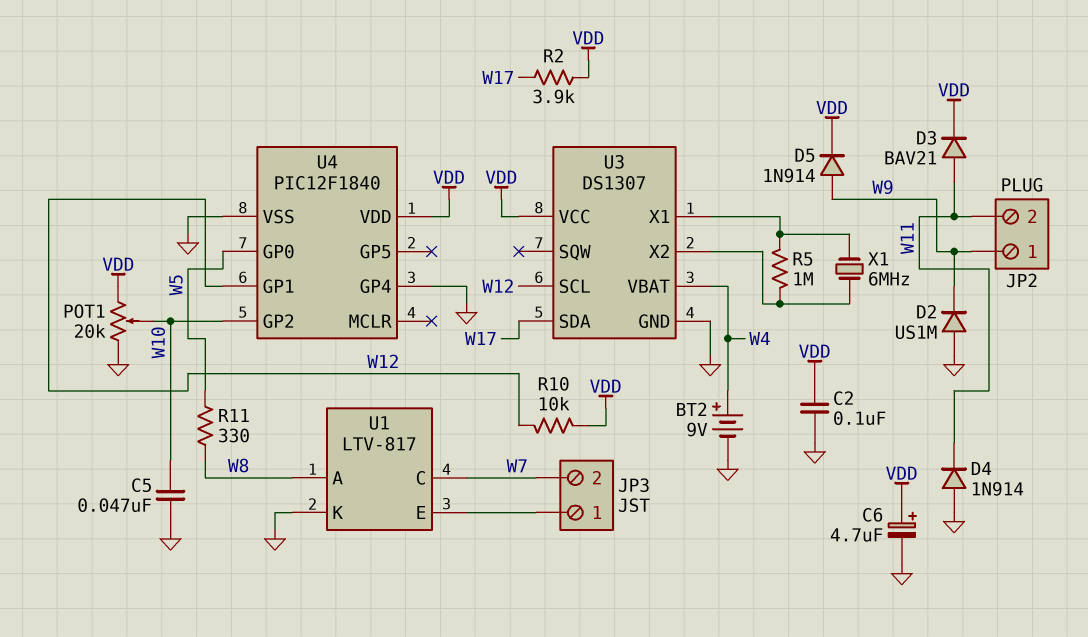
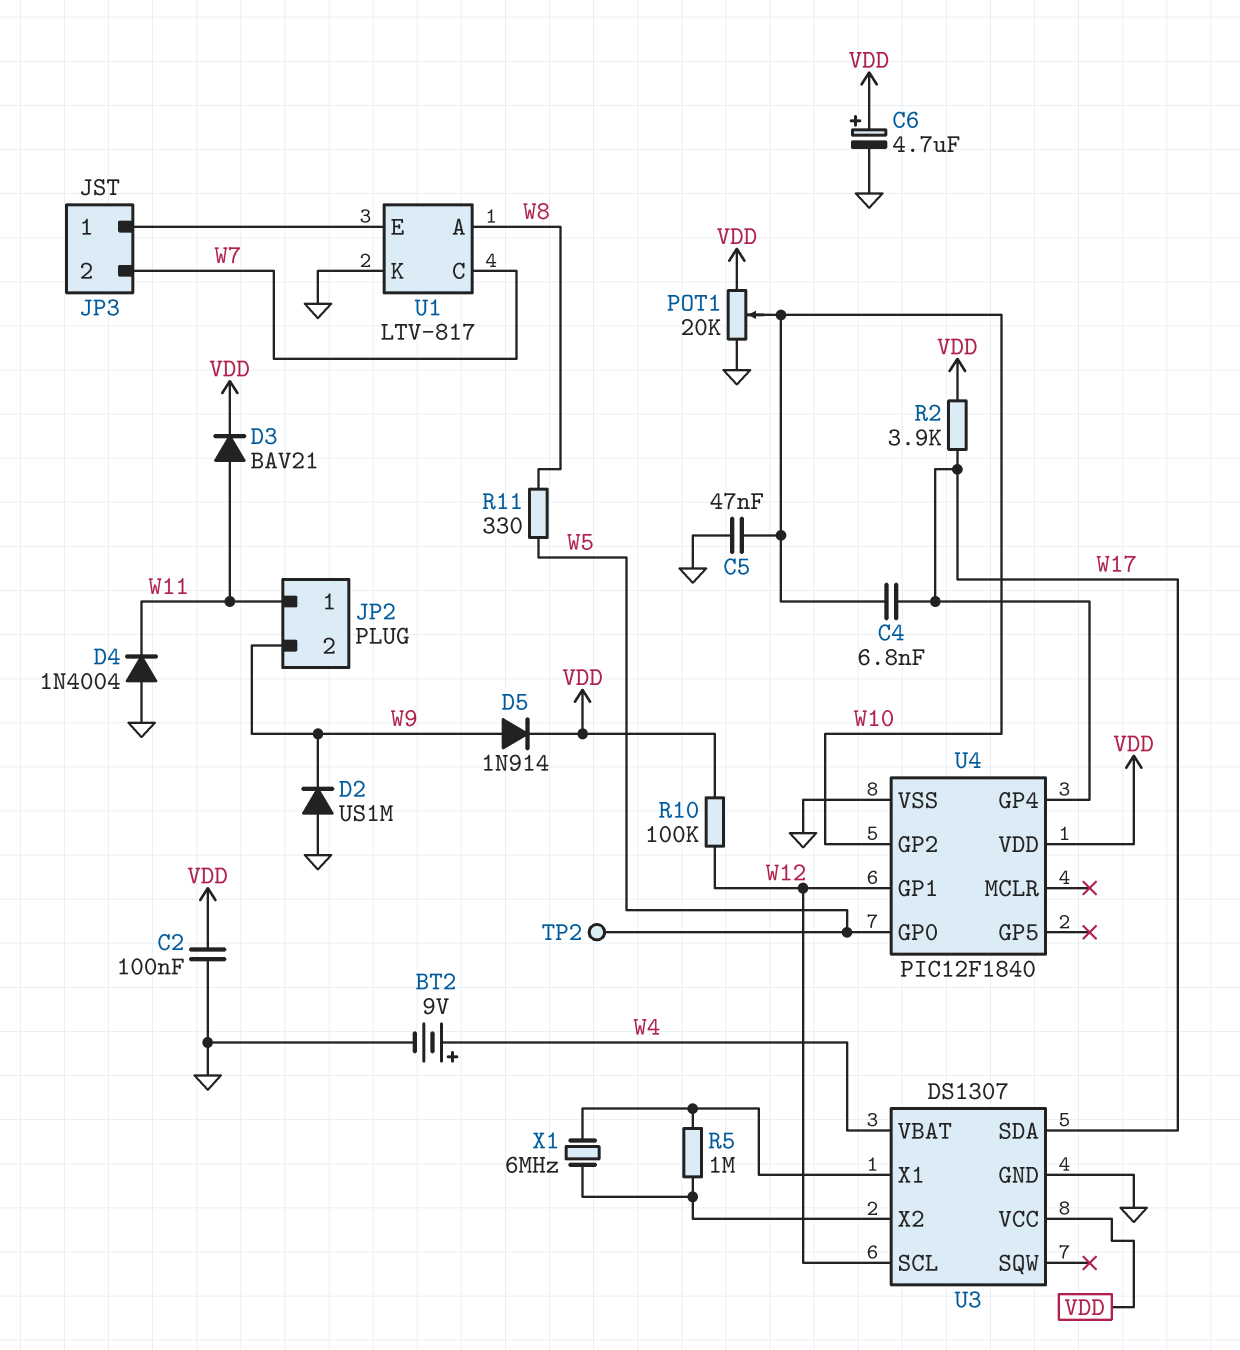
C4: none -> 6.8nF (W10, W17)
D4: diode 1N914 (A GND, K W11) -> diode 1N4004 (A GND, K W11)
JP2 pin 1: W9 -> W11
JP2 pin 2: W11 -> W9
R10: 10k (VDD, W12) -> 100k (VDD, W12)
TP2: none -> test point (W5)
U4 pin GP4: GND -> W17

